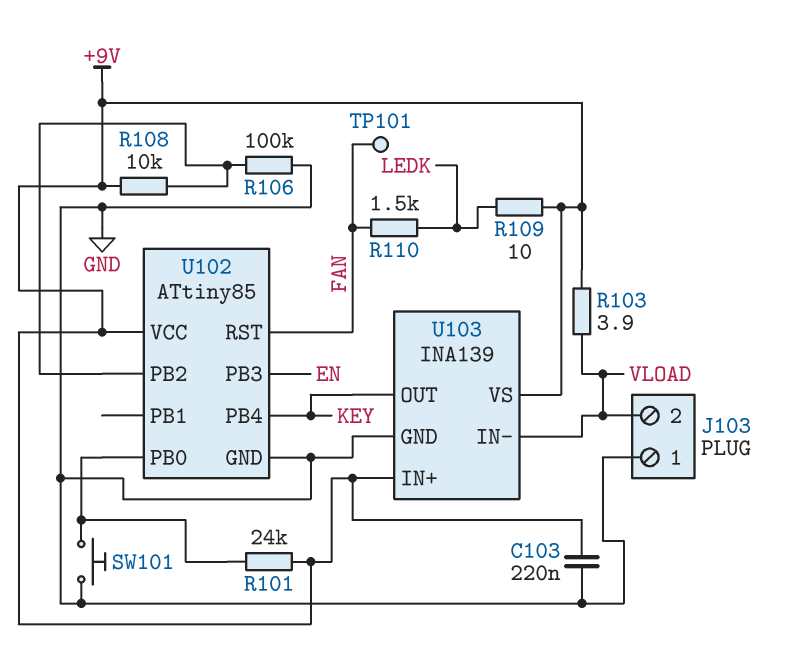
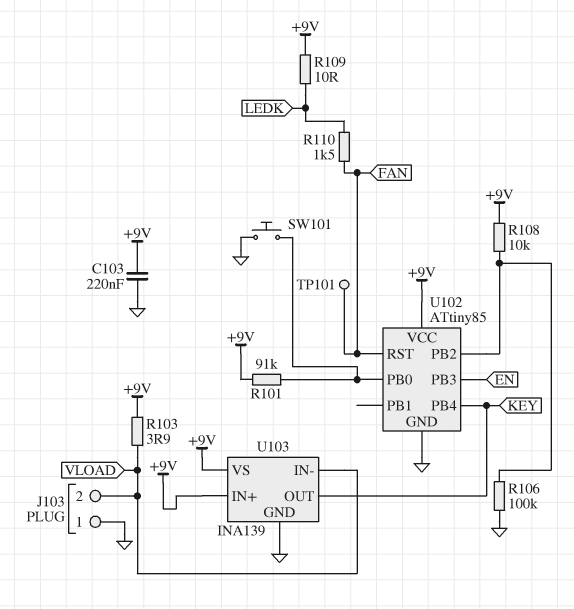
R101: 24k (+9V, U102/PB0) -> 91k (+9V, U102/PB0)

